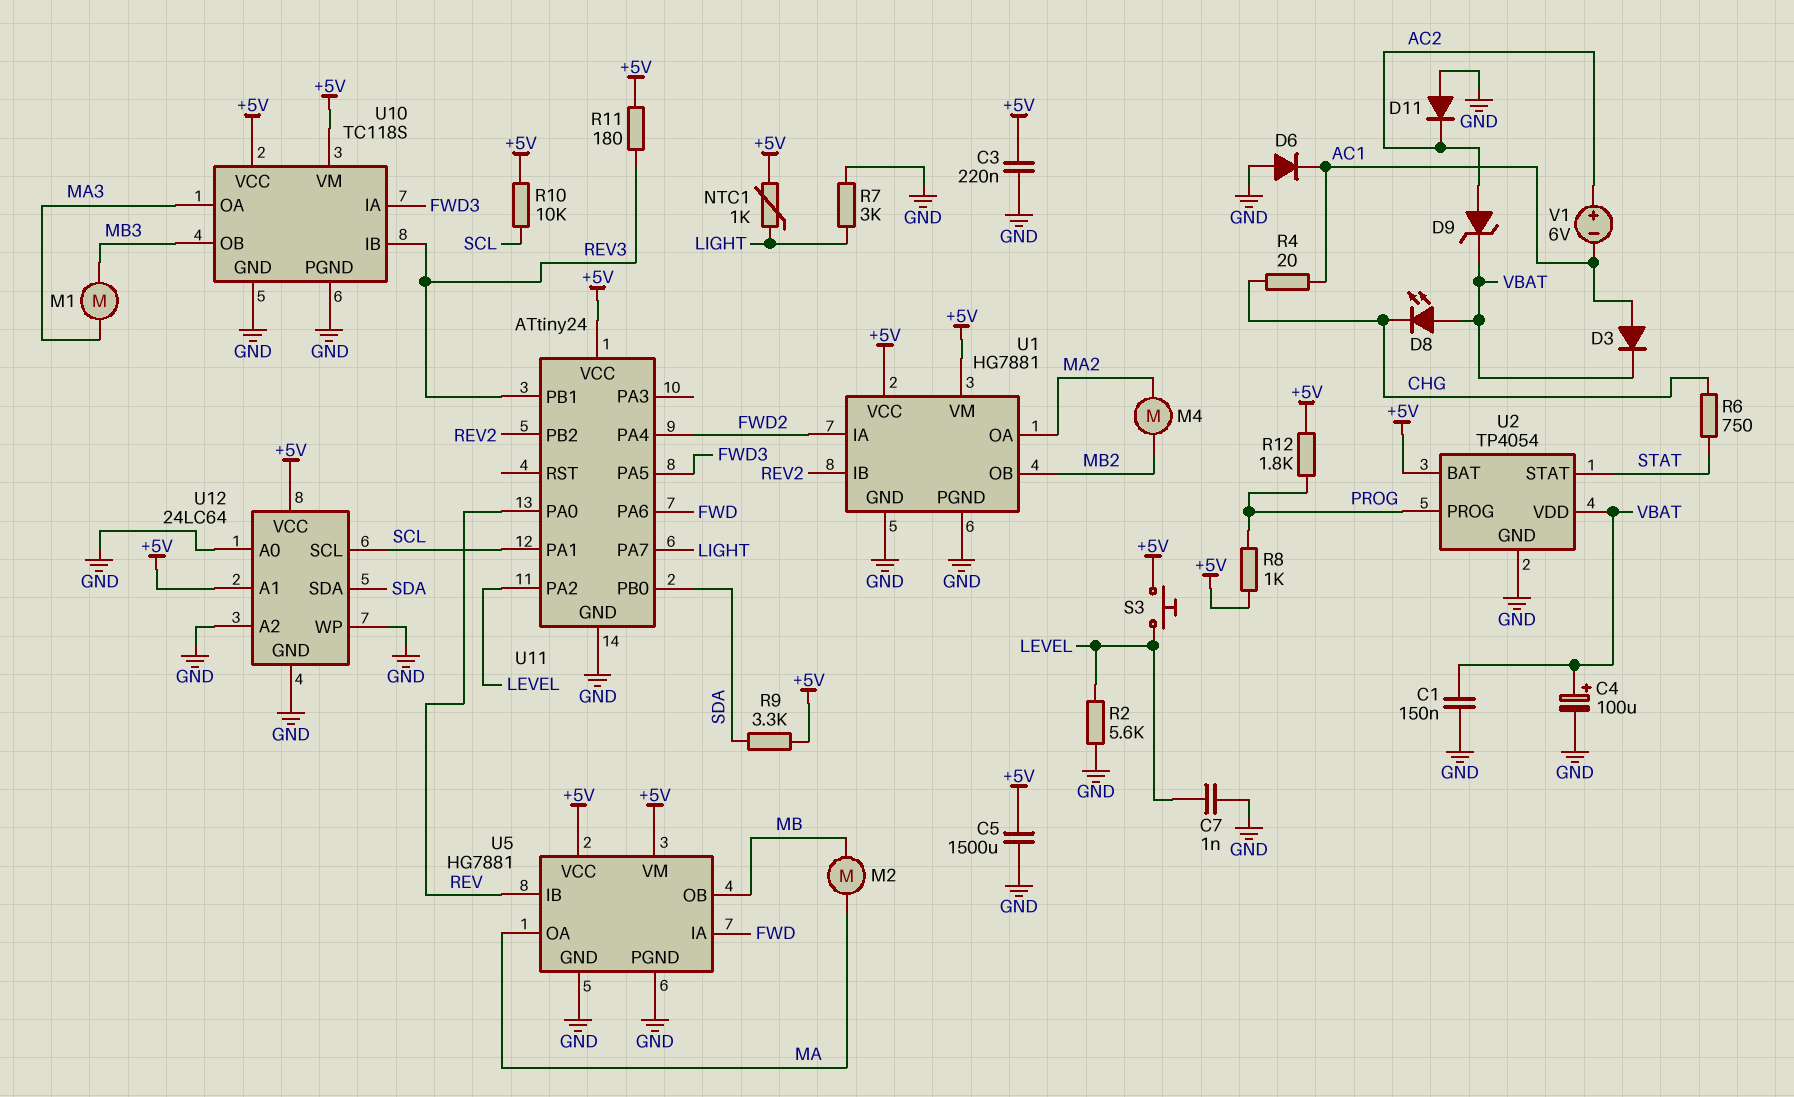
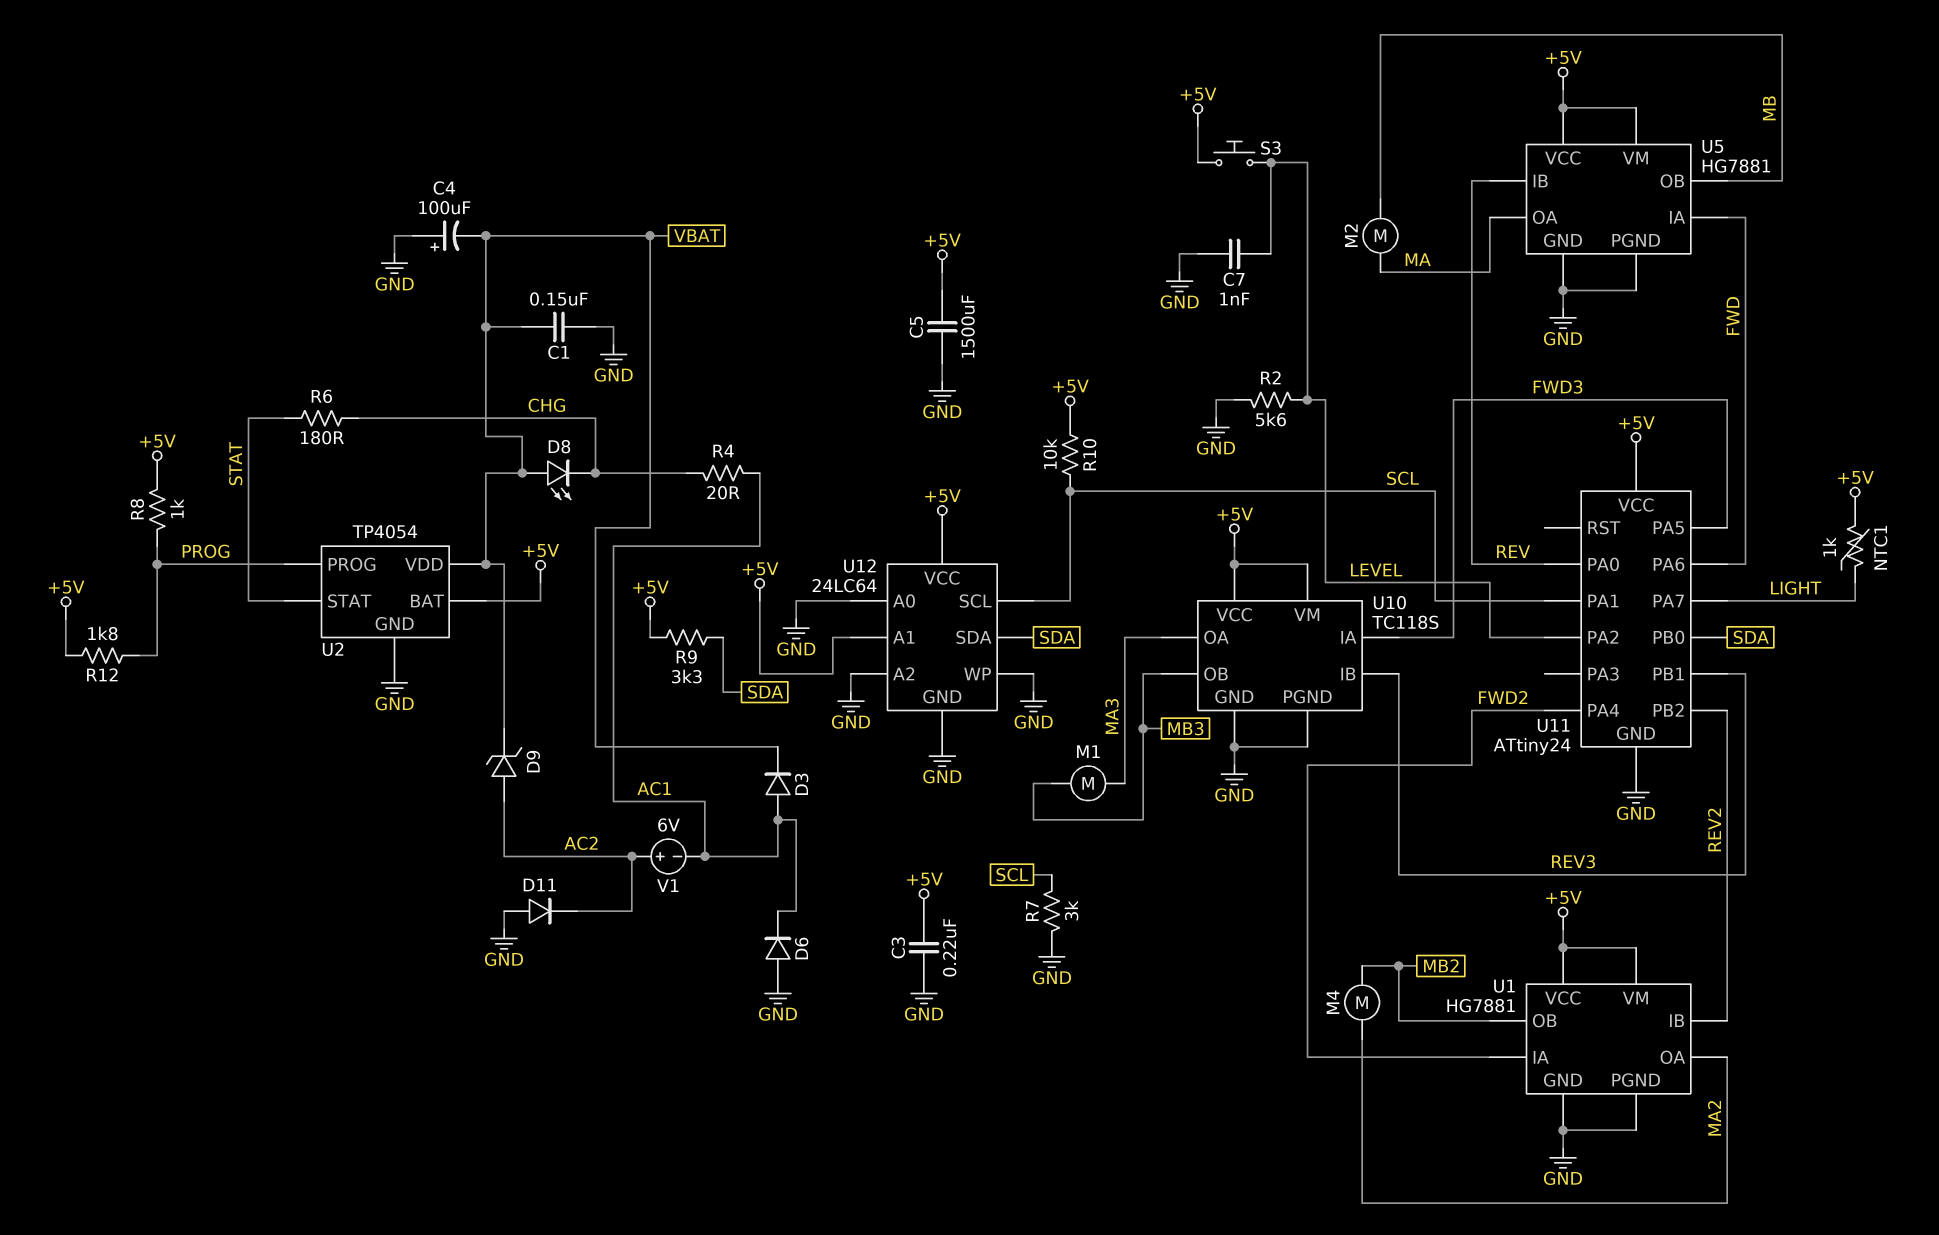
C4: 100uF (plus VBAT, minus GND) -> 100uF (plus GND, minus VBAT)
R6: 750 (CHG, STAT) -> 180 (CHG, STAT)
R7: 3k (GND, LIGHT) -> 3k (GND, SCL)
R11: 180 (+5V, REV3) -> none

